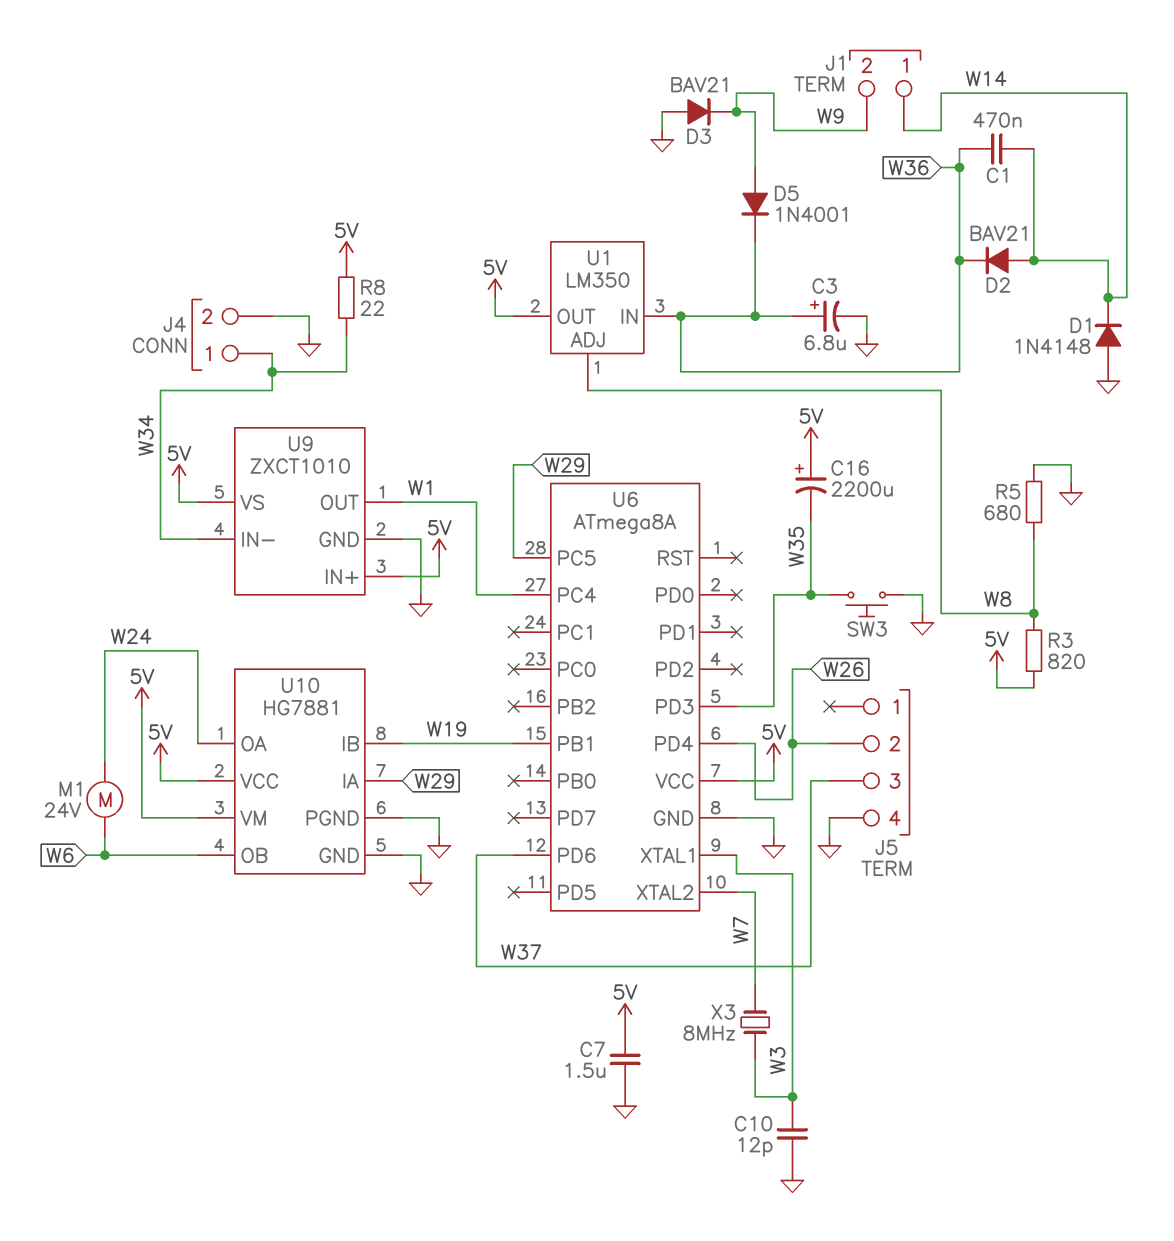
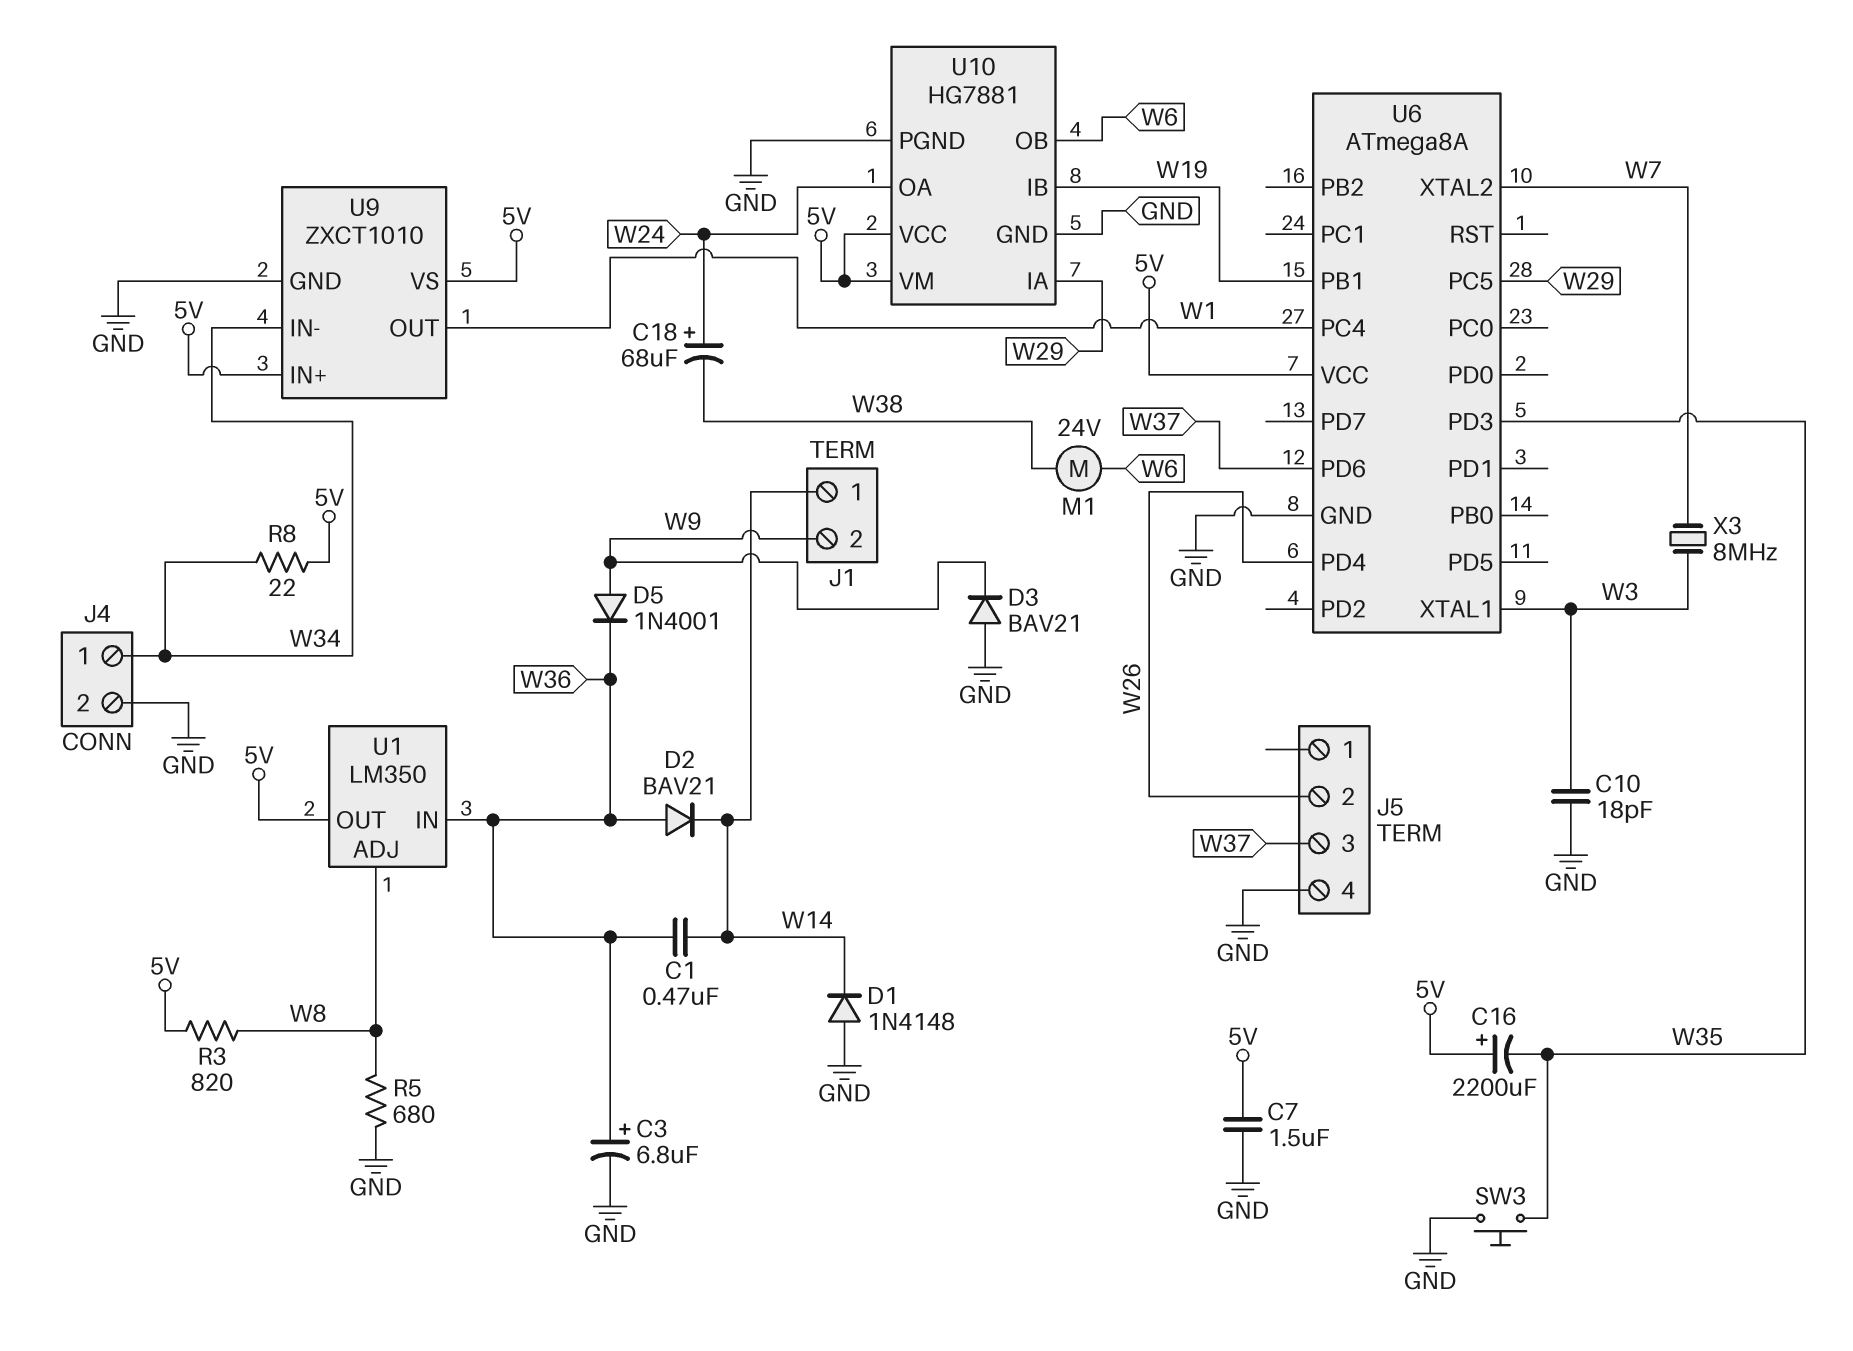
C10: 12pF (GND, W3) -> 18pF (GND, W3)
C18: none -> 68uF (plus W24, minus W38)
D2: diode BAV21 (A W14, K W36) -> diode BAV21 (A W36, K W14)
M1: motor 24V (W6, W24) -> motor 24V (W6, W38)

